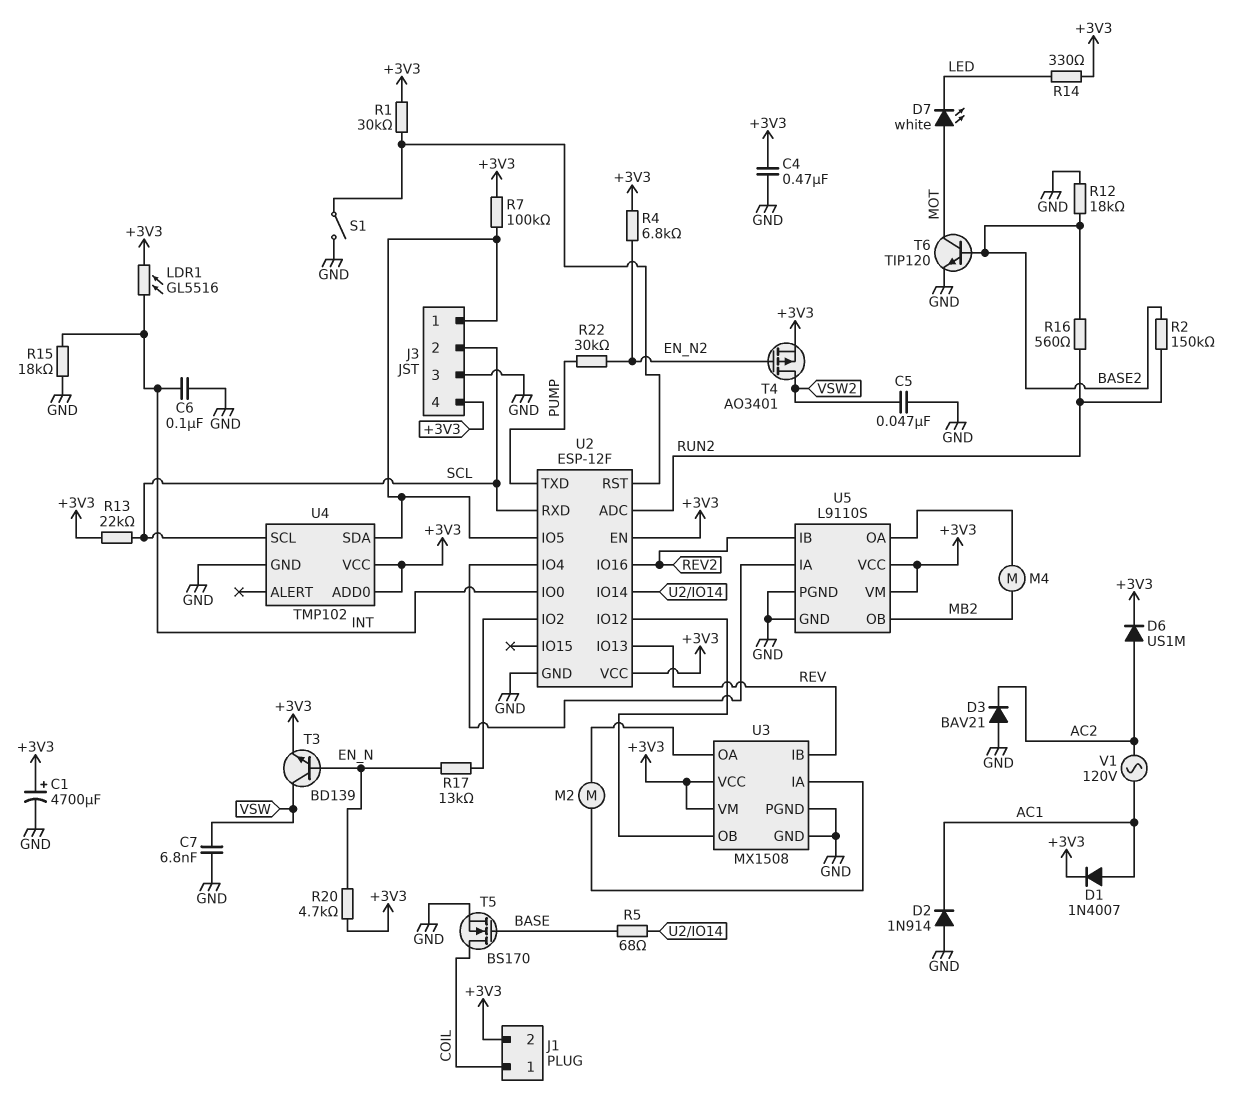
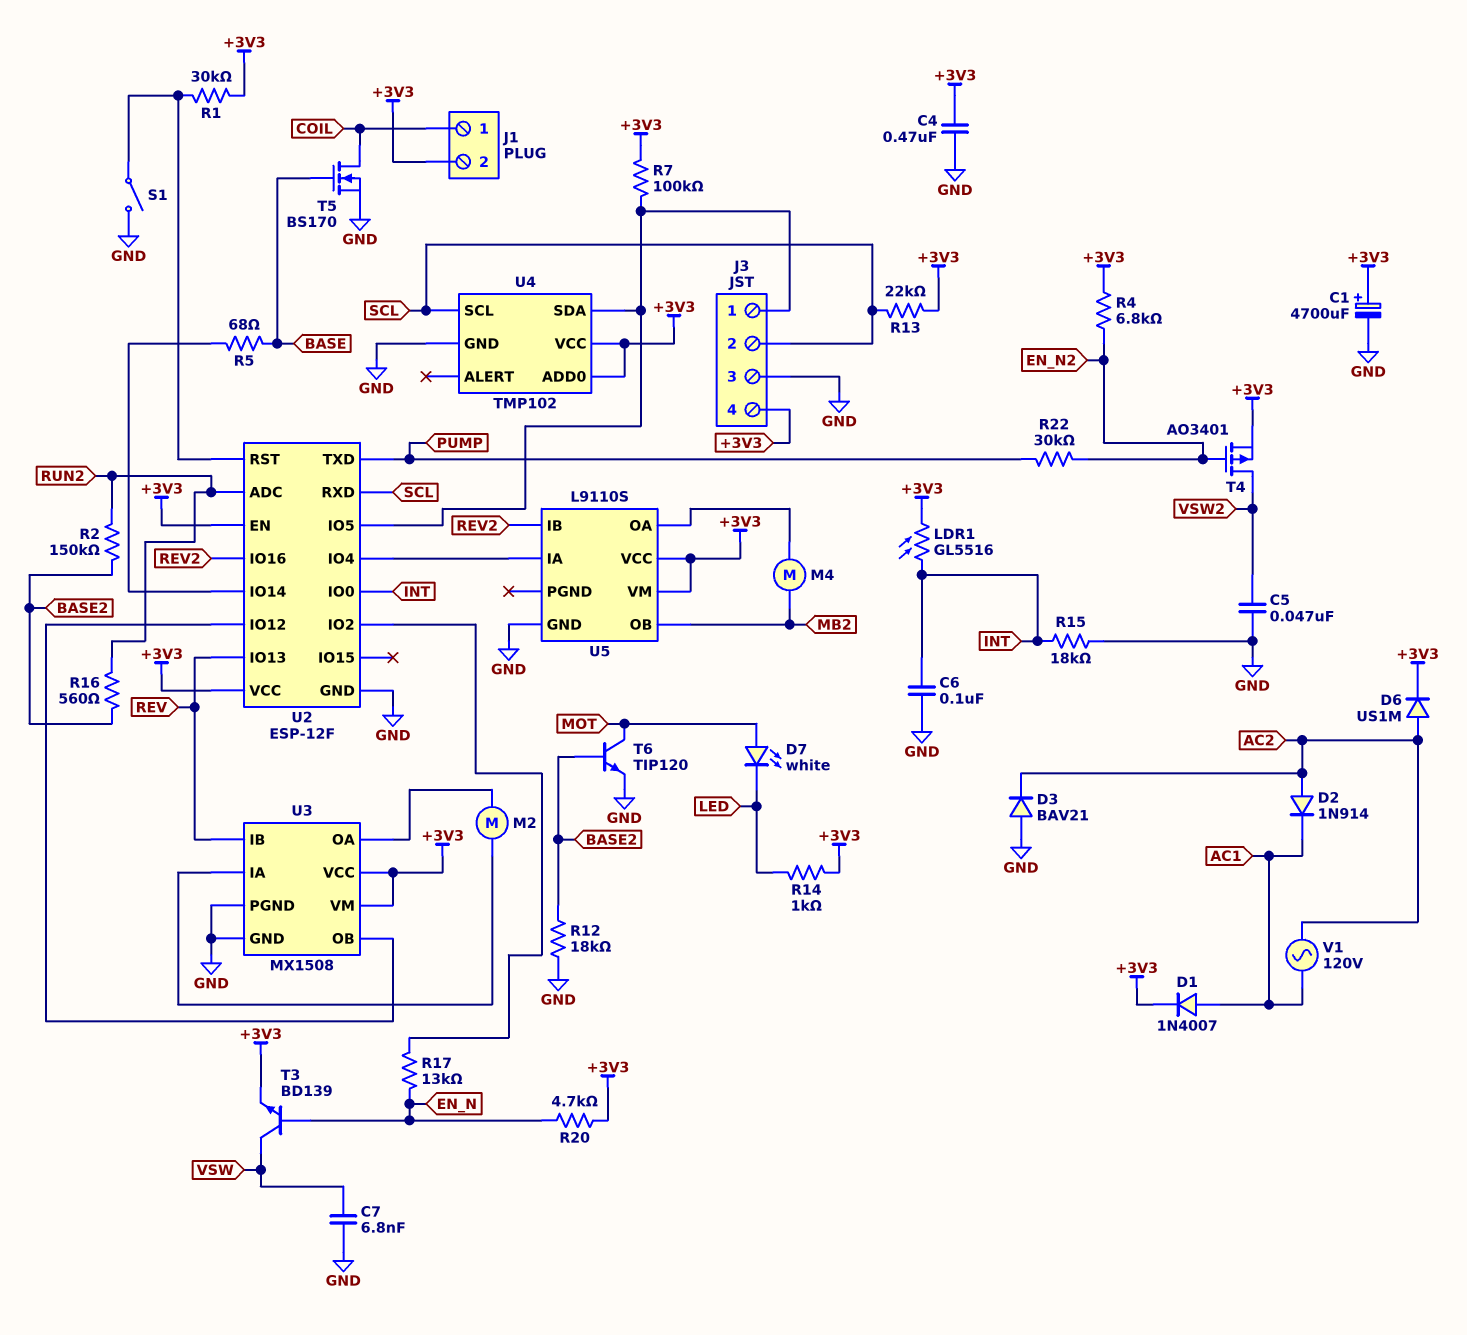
D2: diode 1N914 (A GND, K AC1) -> diode 1N914 (A AC2, K AC1)
R14: 330 (+3V3, LED) -> 1k (+3V3, LED)
U5 pin PGND: GND -> none

